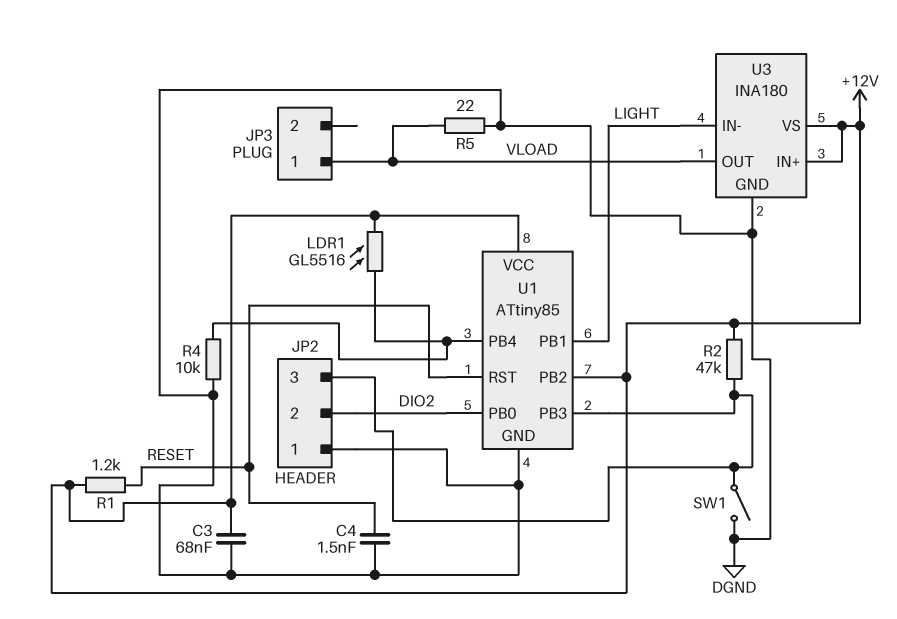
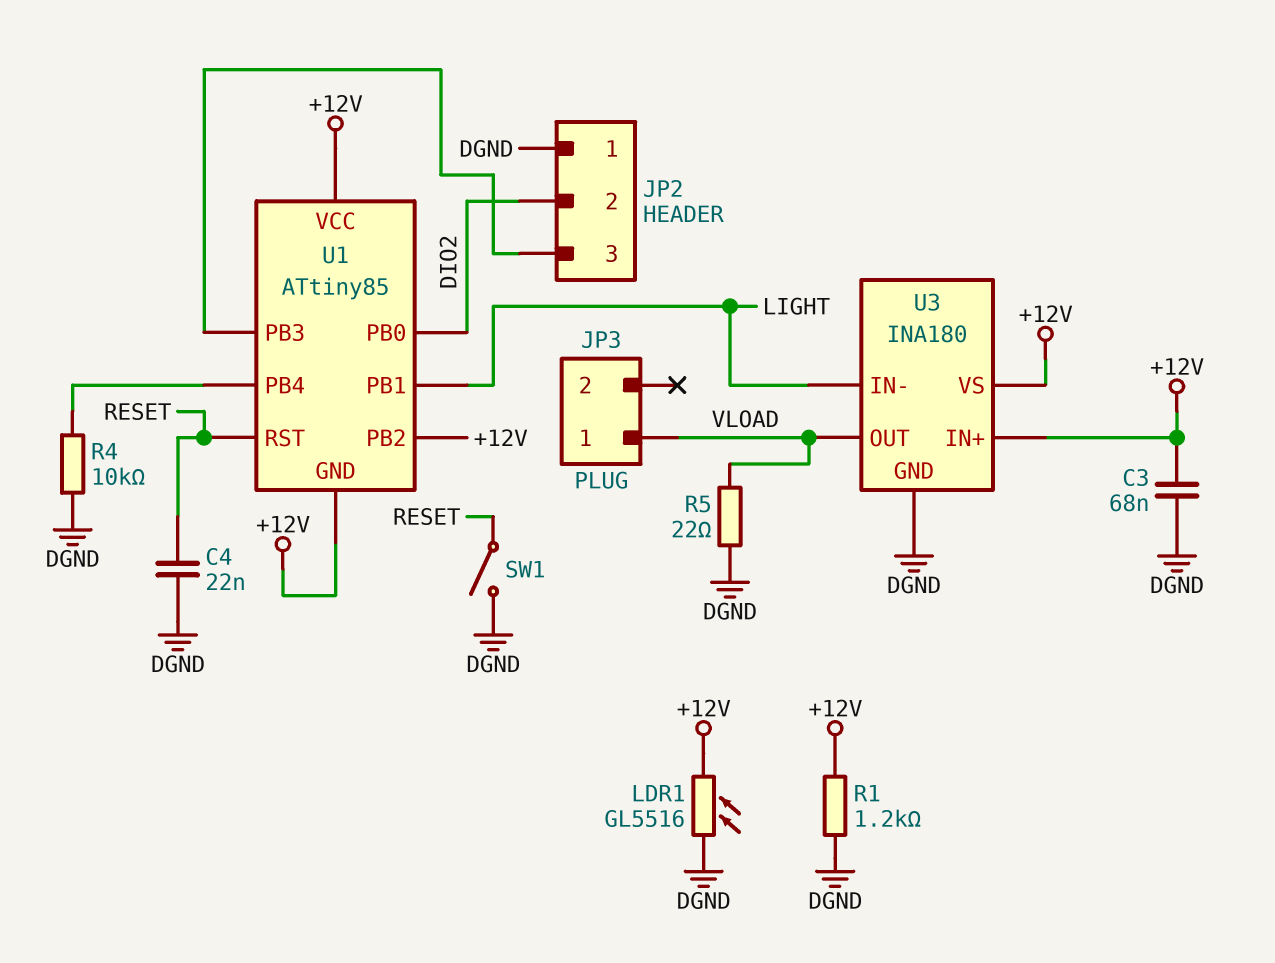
C4: 1.5nF (DGND, RESET) -> 22nF (DGND, RESET)
LDR1: GL5516 (+12V, U1/PB4) -> GL5516 (+12V, DGND)
R1: 1.2k (+12V, RESET) -> 1.2k (+12V, DGND)
R2: 47k (+12V, JP2/3) -> none
SW1: switch (DGND, JP2/3) -> switch (DGND, RESET)
U1 pin GND: DGND -> +12V

